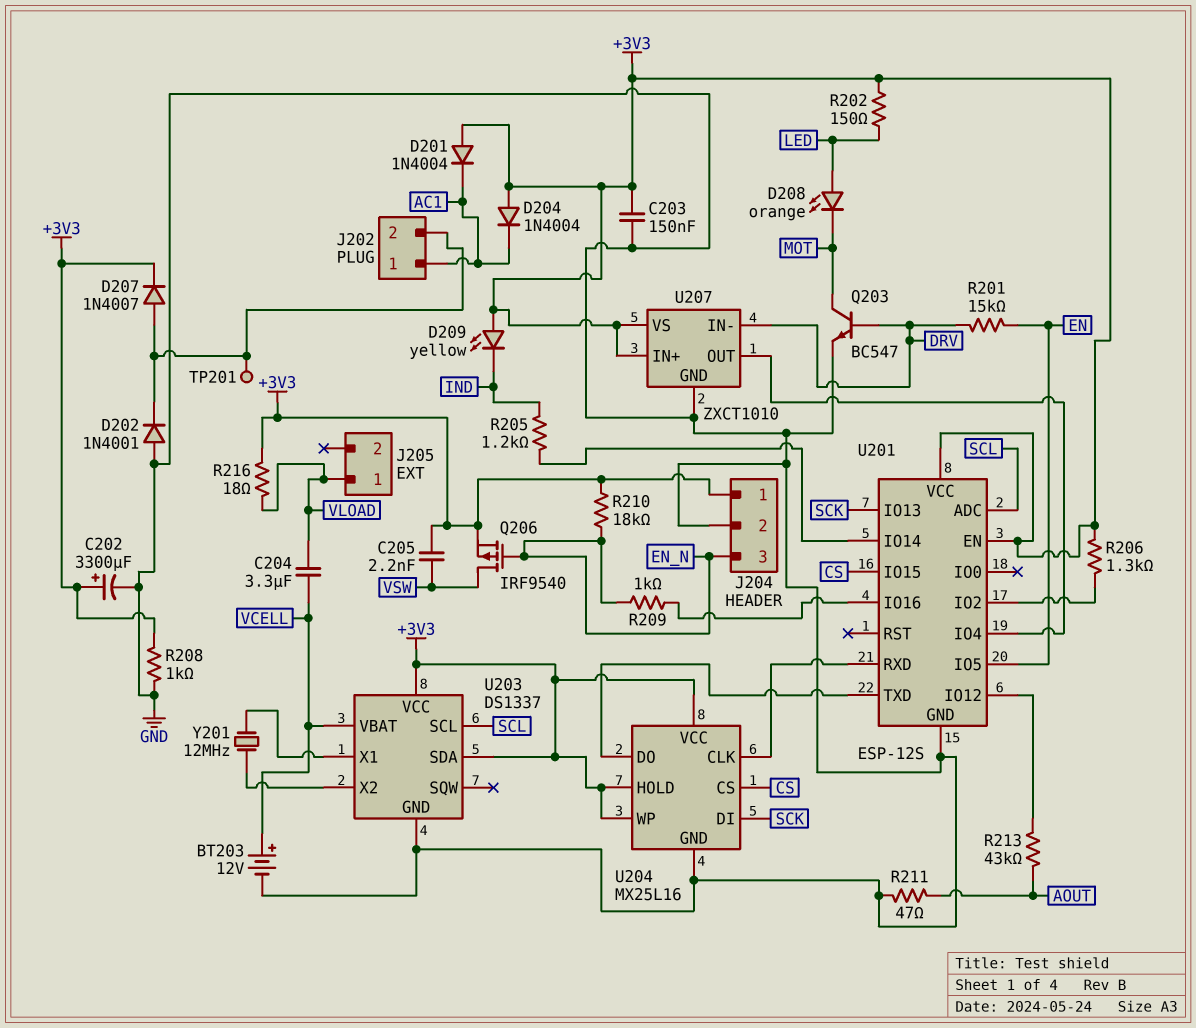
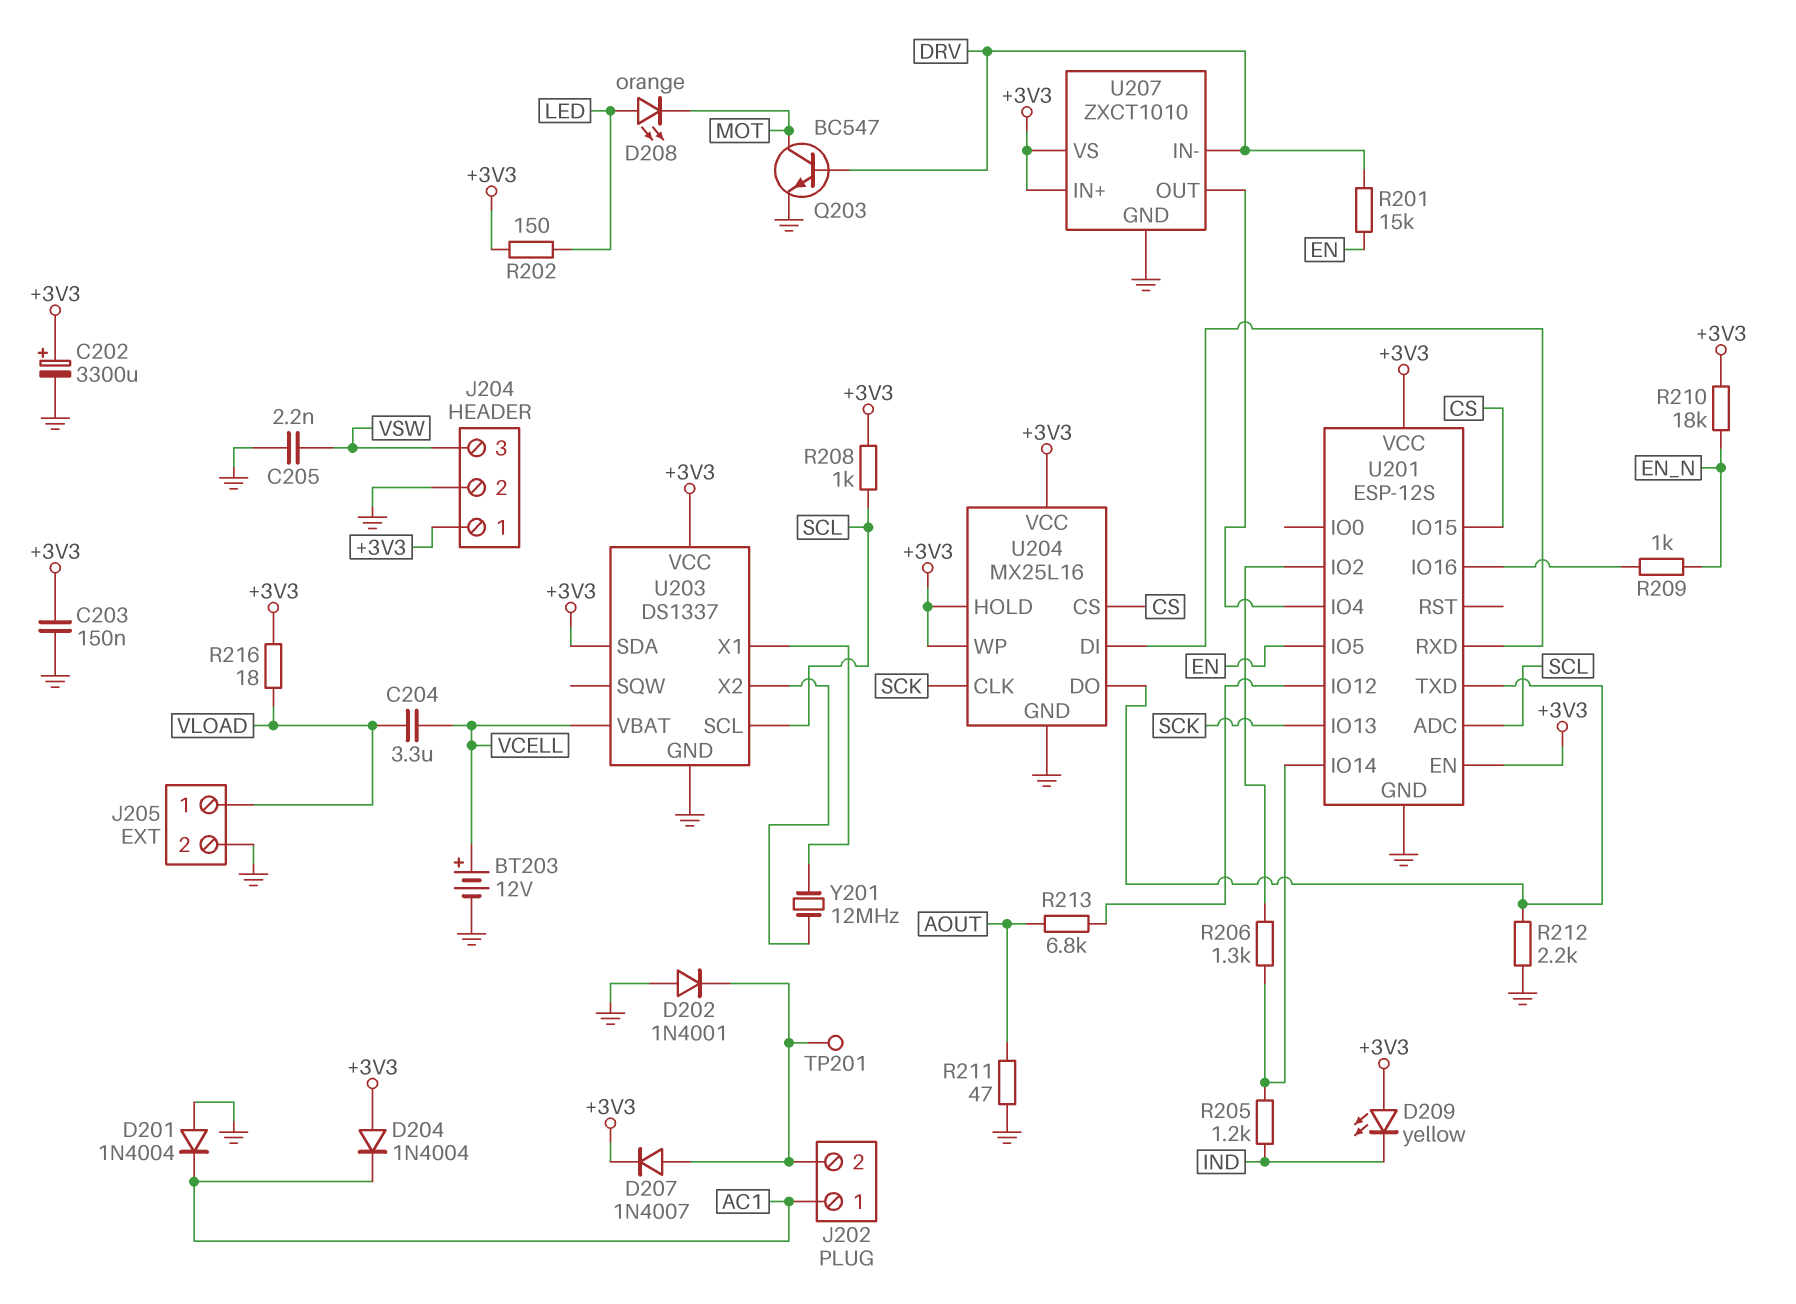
C205: 2.2nF (+3V3, VSW) -> 2.2nF (GND, VSW)
D201: diode 1N4004 (A +3V3, K AC1) -> diode 1N4004 (A GND, K AC1)
J204 pin 3: EN_N -> VSW
J205 pin 2: none -> GND
Q206: PMOS IRF9540 (G EN_N, D VSW, S +3V3) -> none
R206: 1.3k (+3V3, U201/IO2) -> 1.3k (U201/IO2, U201/IO14)
R208: 1k (+3V3, GND) -> 1k (+3V3, SCL)
R212: none -> 2.2k (GND, U201/TXD)
R213: 43k (AOUT, U201/IO12) -> 6.8k (AOUT, U201/IO12)
U204 pin CLK: U201/RXD -> SCK
U204 pin DI: SCK -> U201/RXD

